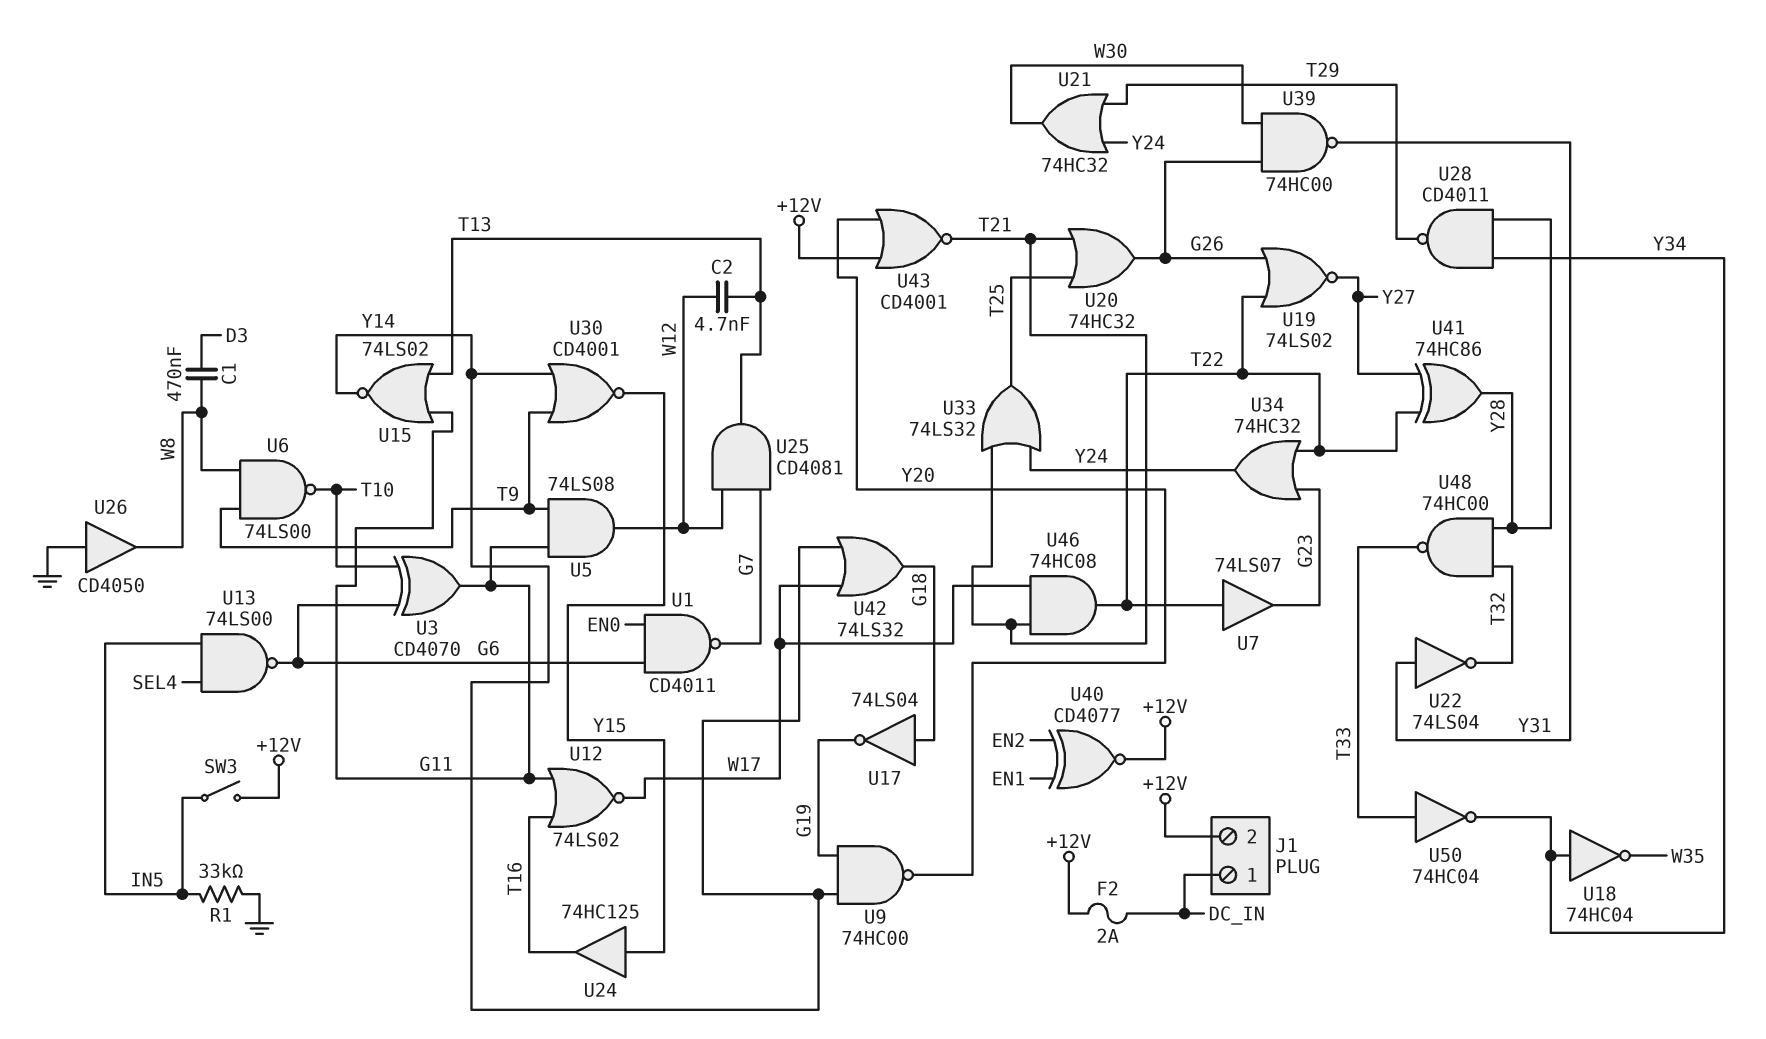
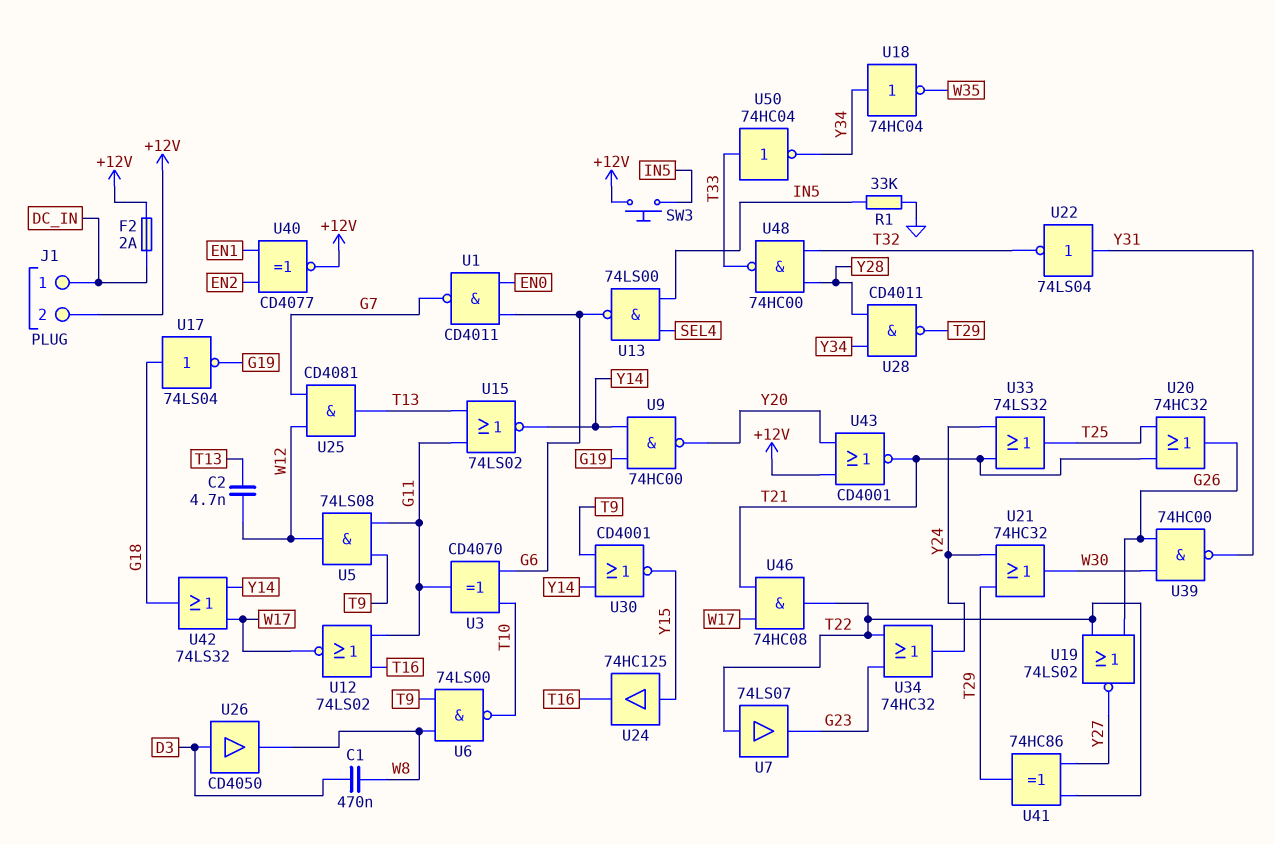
SW3: switch (+12V, IN5) -> button (+12V, IN5)
U26: buffer CD4050 (in GND, out W8) -> buffer CD4050 (in D3, out W8)
U41: XOR 74HC86 (in T22, in Y27, out Y28) -> XOR 74HC86 (in T22, in Y27, out T29)

